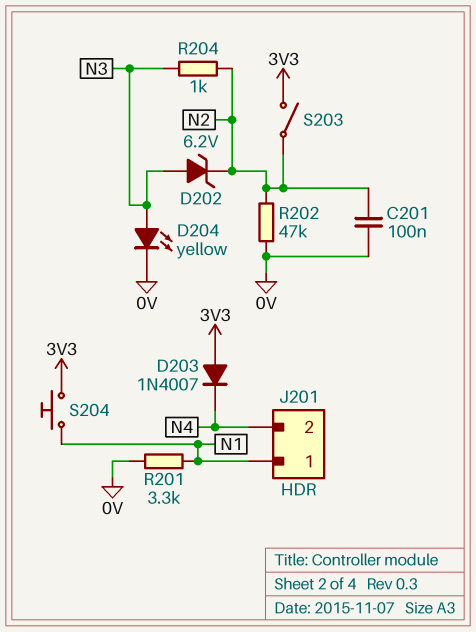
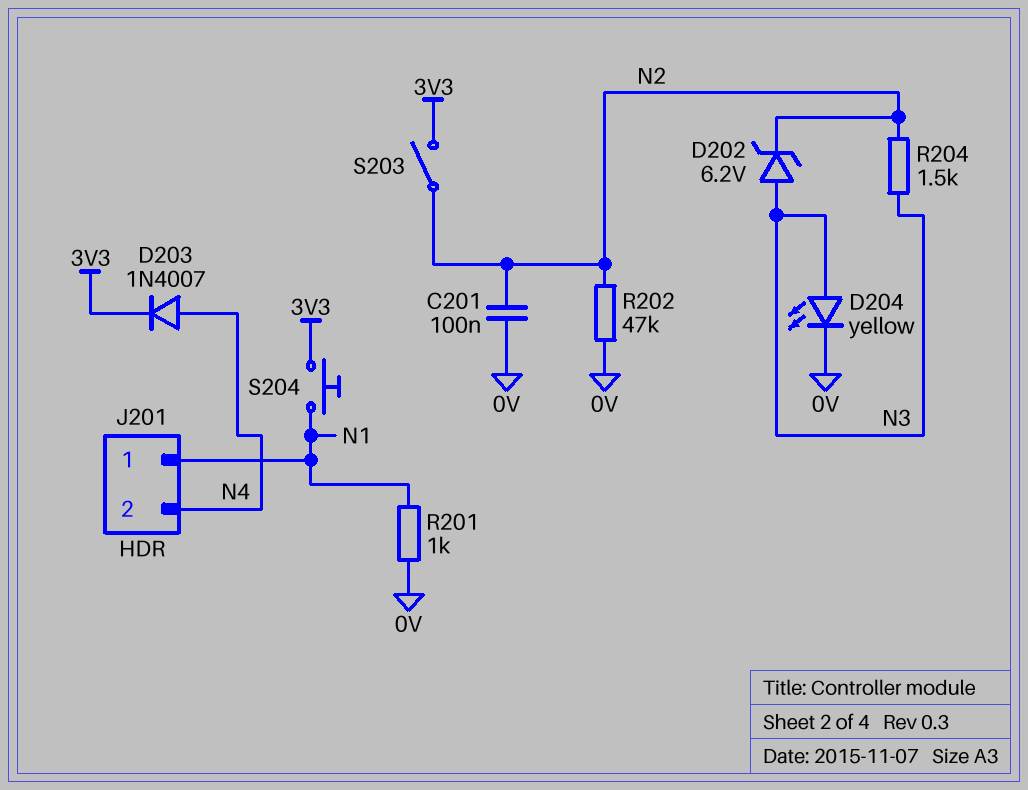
D203: diode 1N4007 (A 3V3, K N4) -> diode 1N4007 (A N4, K 3V3)
R201: 3.3k (0V, N1) -> 1k (0V, N1)
R204: 1k (N2, N3) -> 1.5k (N2, N3)

